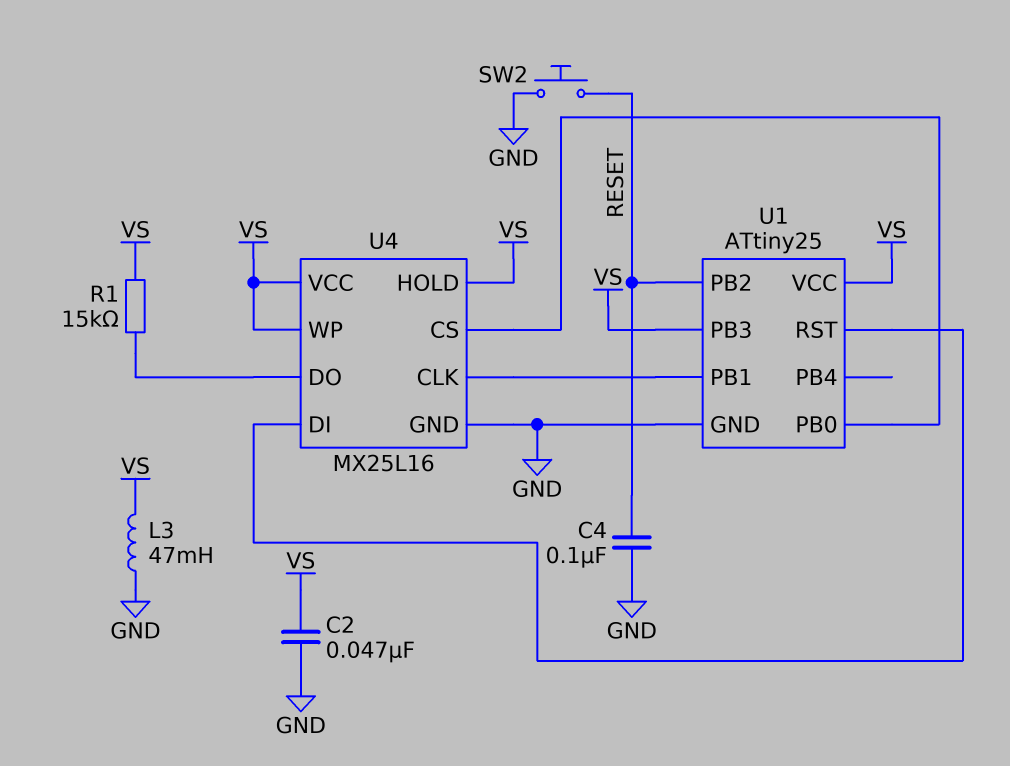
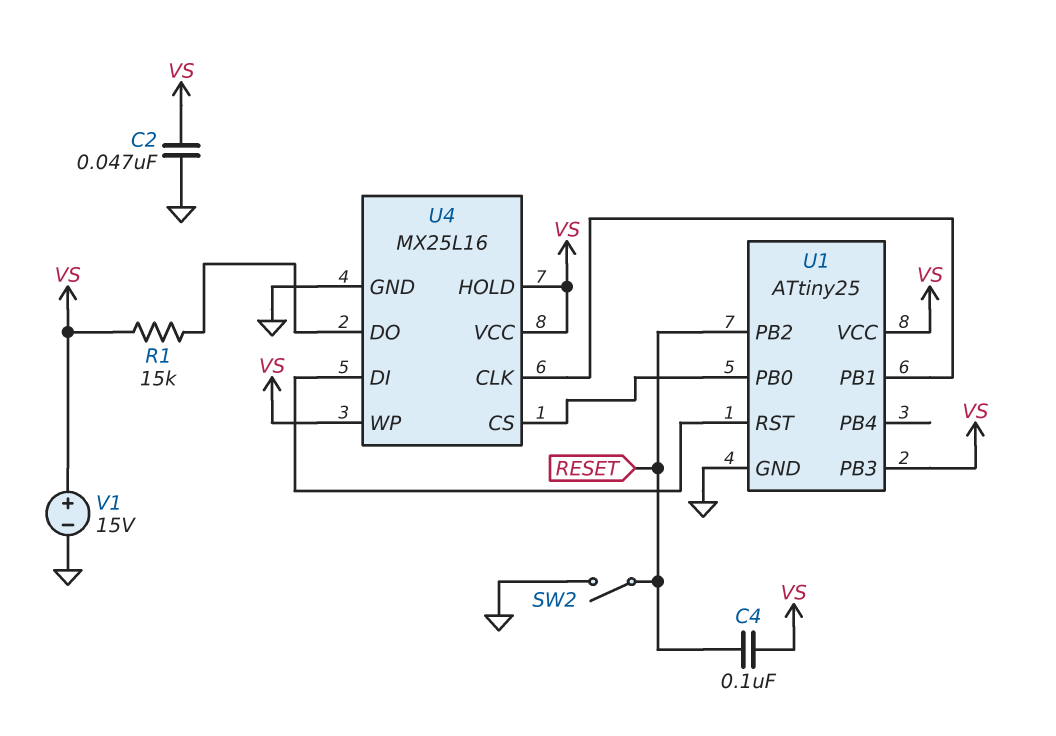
C4: 100nF (GND, RESET) -> 100nF (RESET, VS)
L3: 47mH (GND, VS) -> none
SW2: button (GND, RESET) -> switch (GND, RESET)
V1: none -> 15V (plus VS, minus GND)

